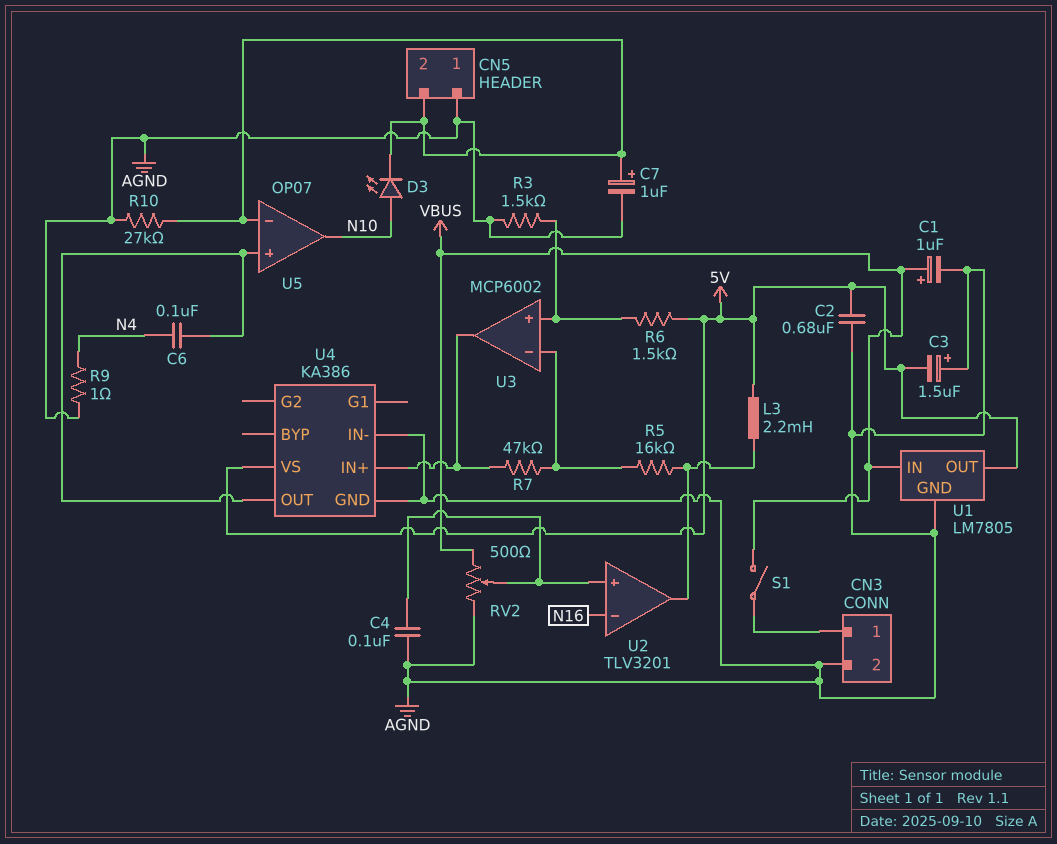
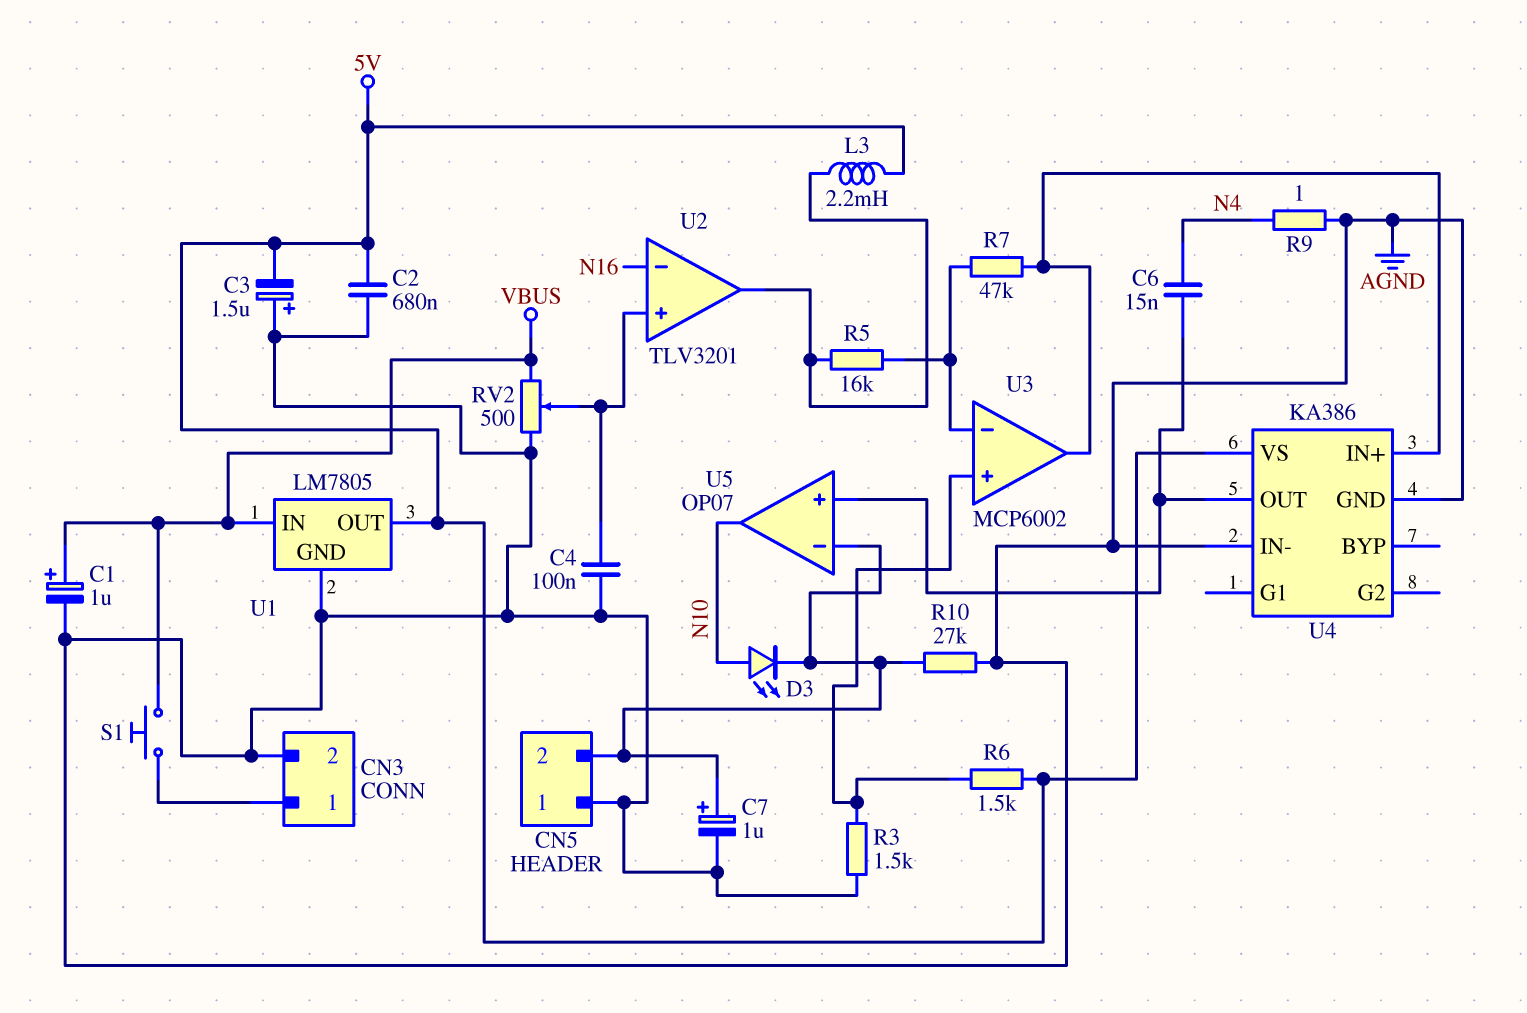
C6: 100nF (N4, U4/OUT) -> 15nF (N4, U4/OUT)
S1: switch (CN3/1, VBUS) -> button (CN3/1, VBUS)

